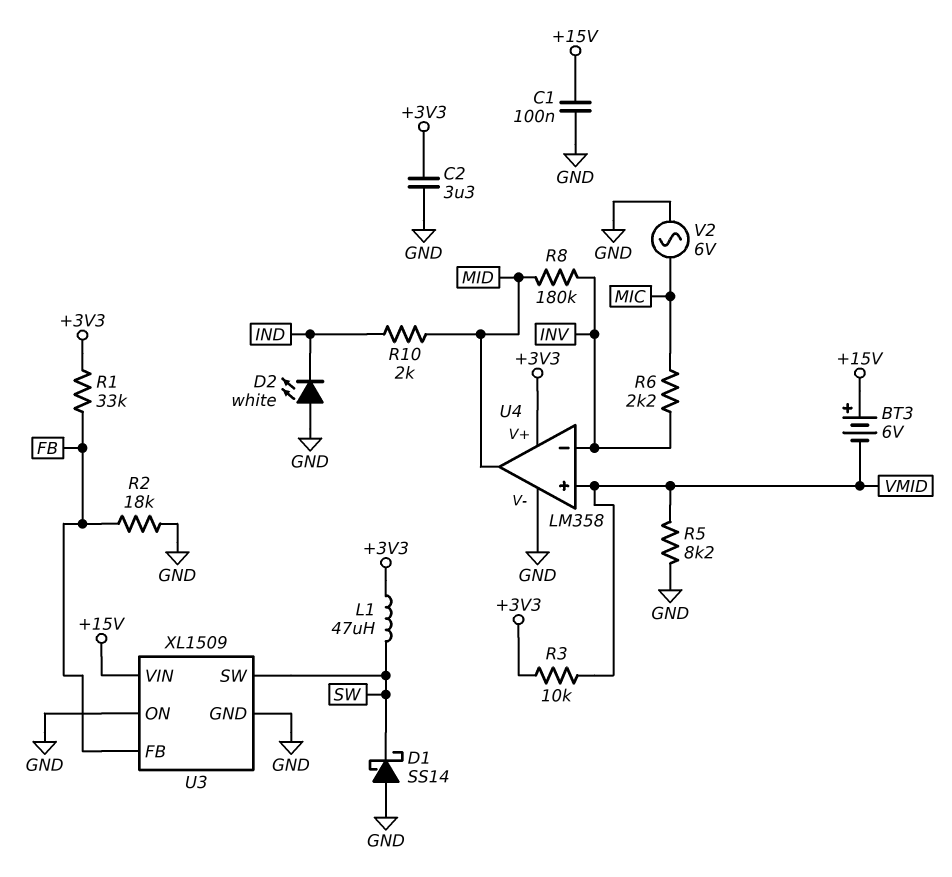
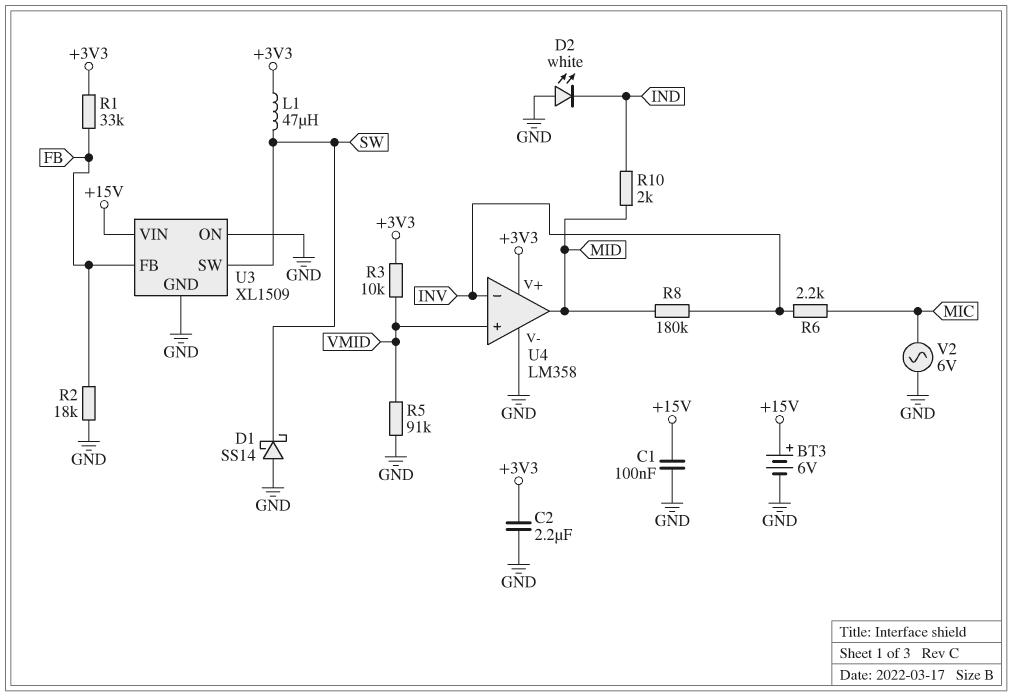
BT3: 6V (plus +15V, minus VMID) -> 6V (plus +15V, minus GND)
C2: 3.3uF (+3V3, GND) -> 2.2uF (+3V3, GND)
R5: 8.2k (GND, VMID) -> 91k (GND, VMID)

